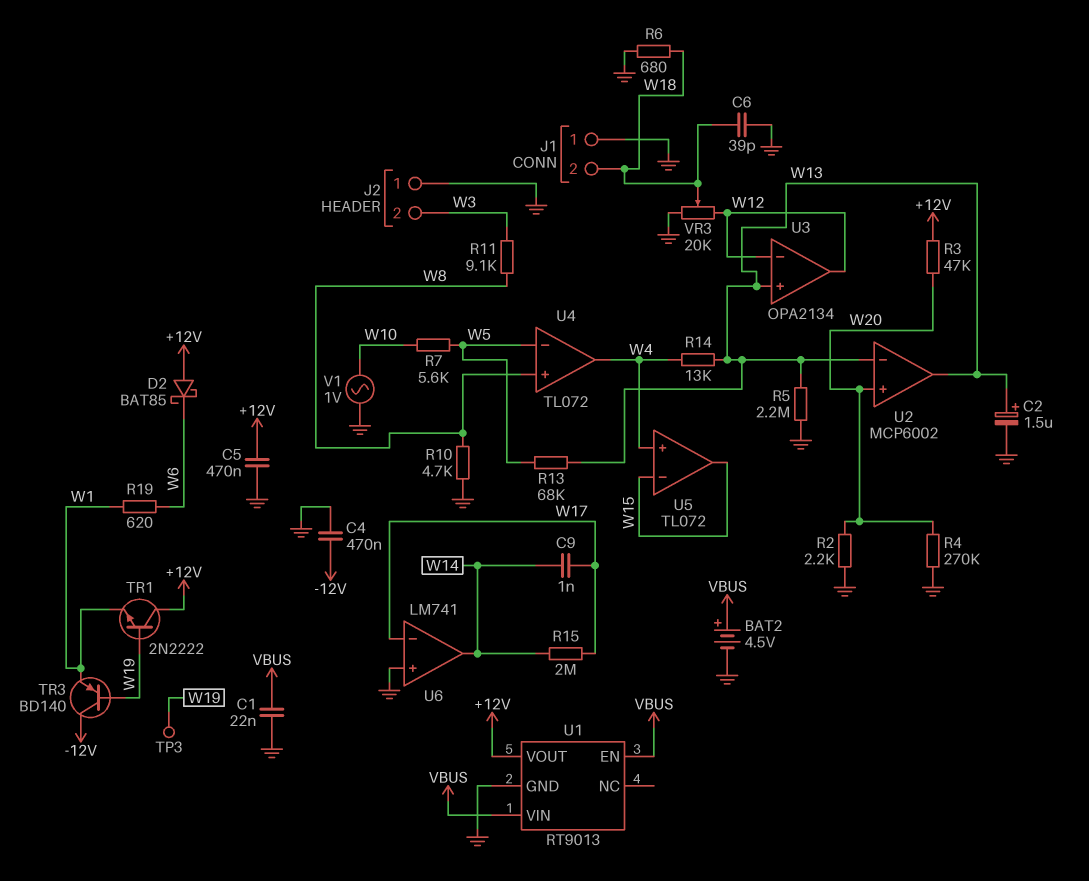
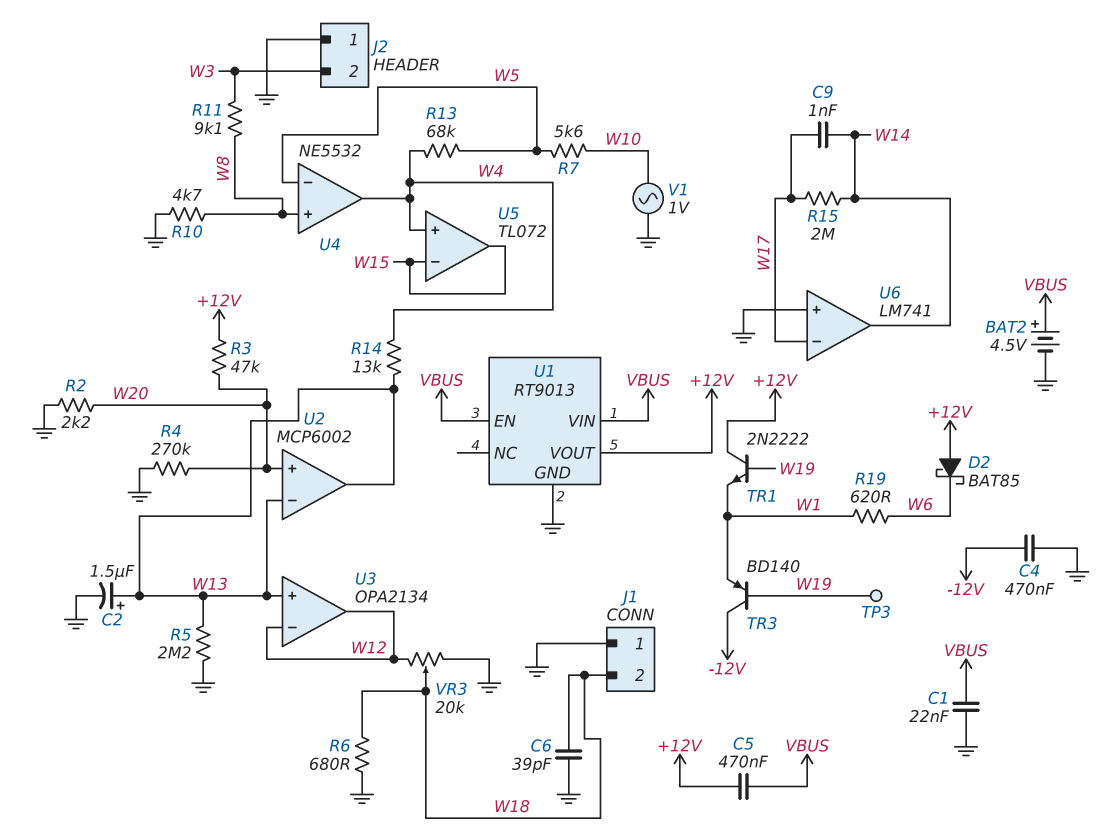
C5: 470nF (+12V, GND) -> 470nF (+12V, VBUS)
R13: 68k (W5, W13) -> 68k (W4, W5)
U4: TL072 -> NE5532

